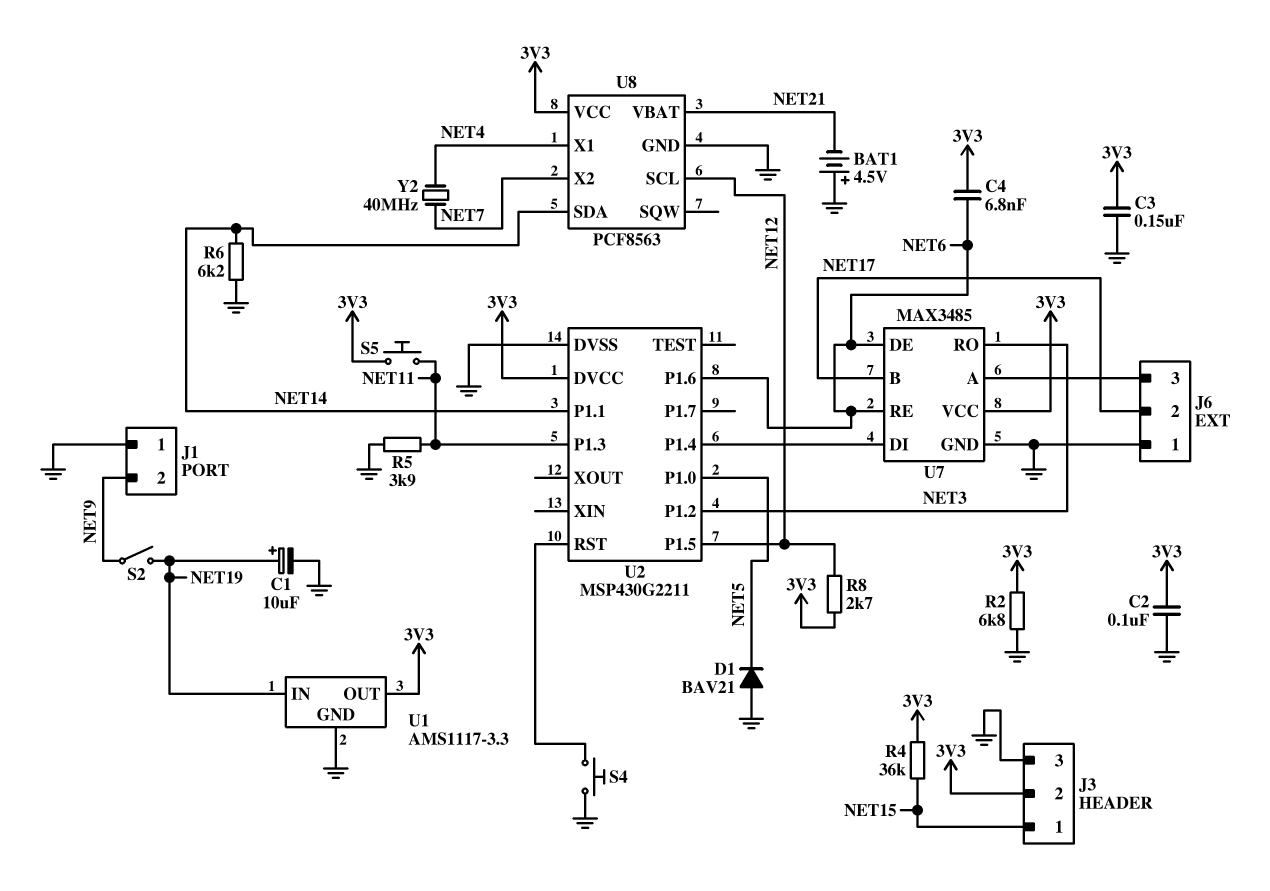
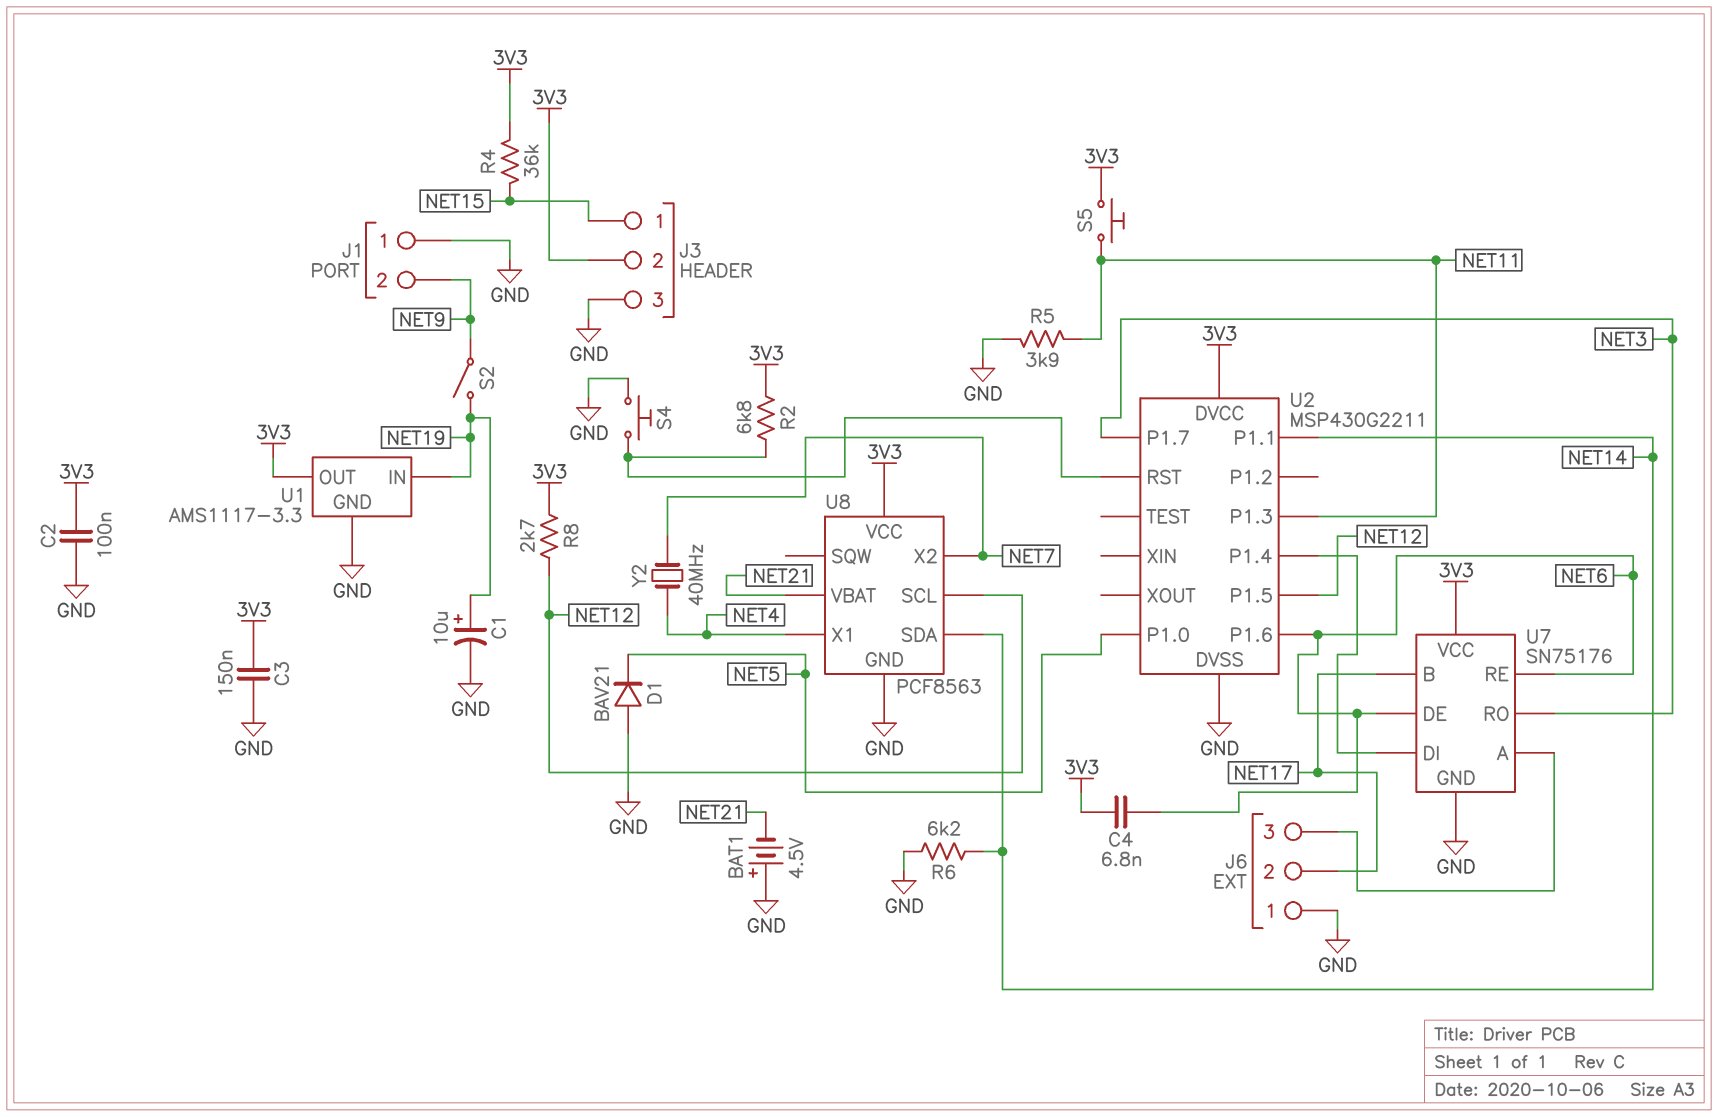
R2: 6.8k (3V3, GND) -> 6.8k (3V3, U2/RST)
U2 pin P1.2: NET3 -> none
U2 pin P1.7: none -> NET3
U7: MAX3485 -> SN75176

